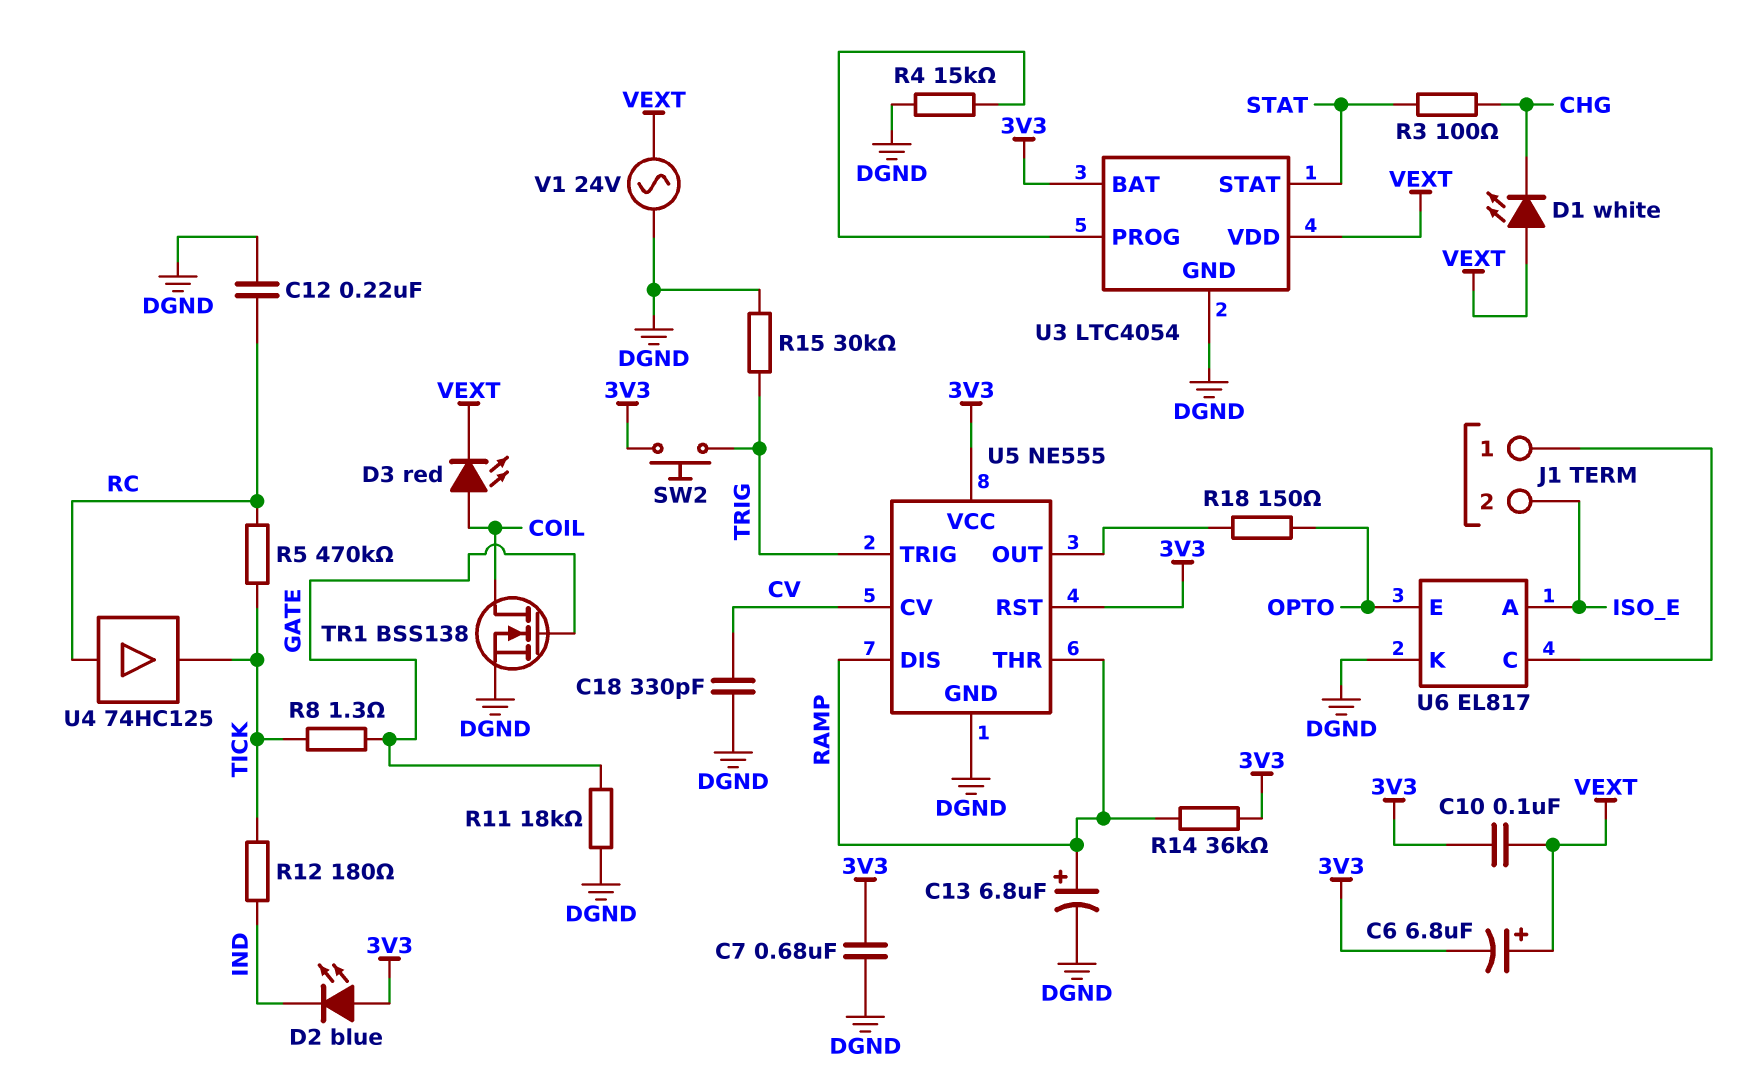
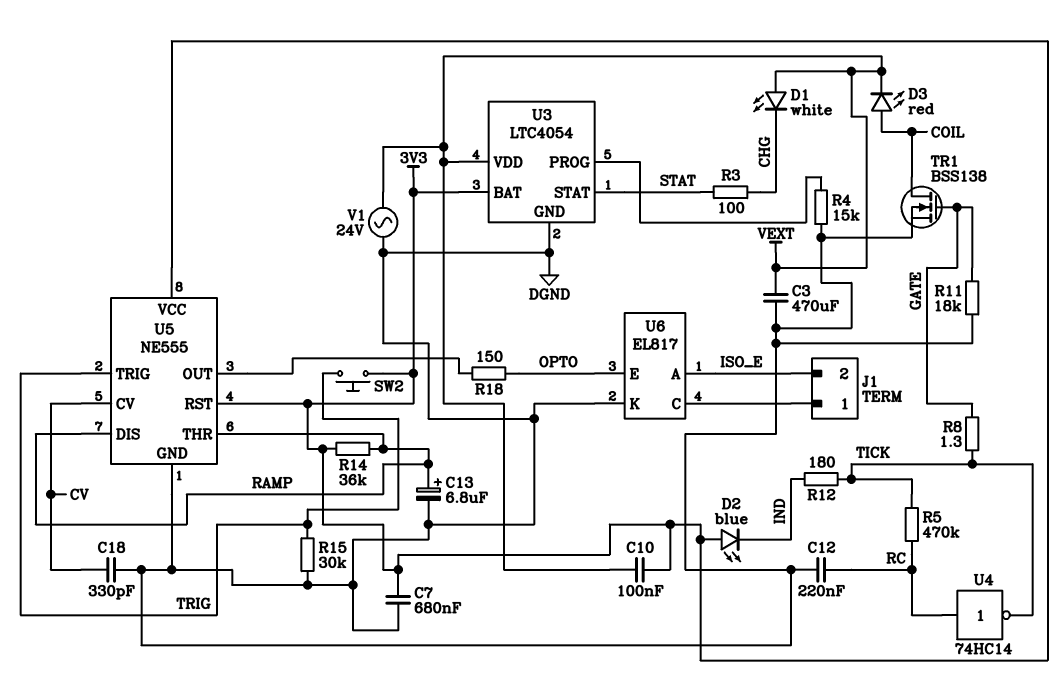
C3: none -> 470uF (DGND, VEXT)
C6: 6.8uF (plus VEXT, minus 3V3) -> none
U4: buffer 74HC125 (in RC, out TICK) -> NOT 74HC14 (in RC, out TICK)

